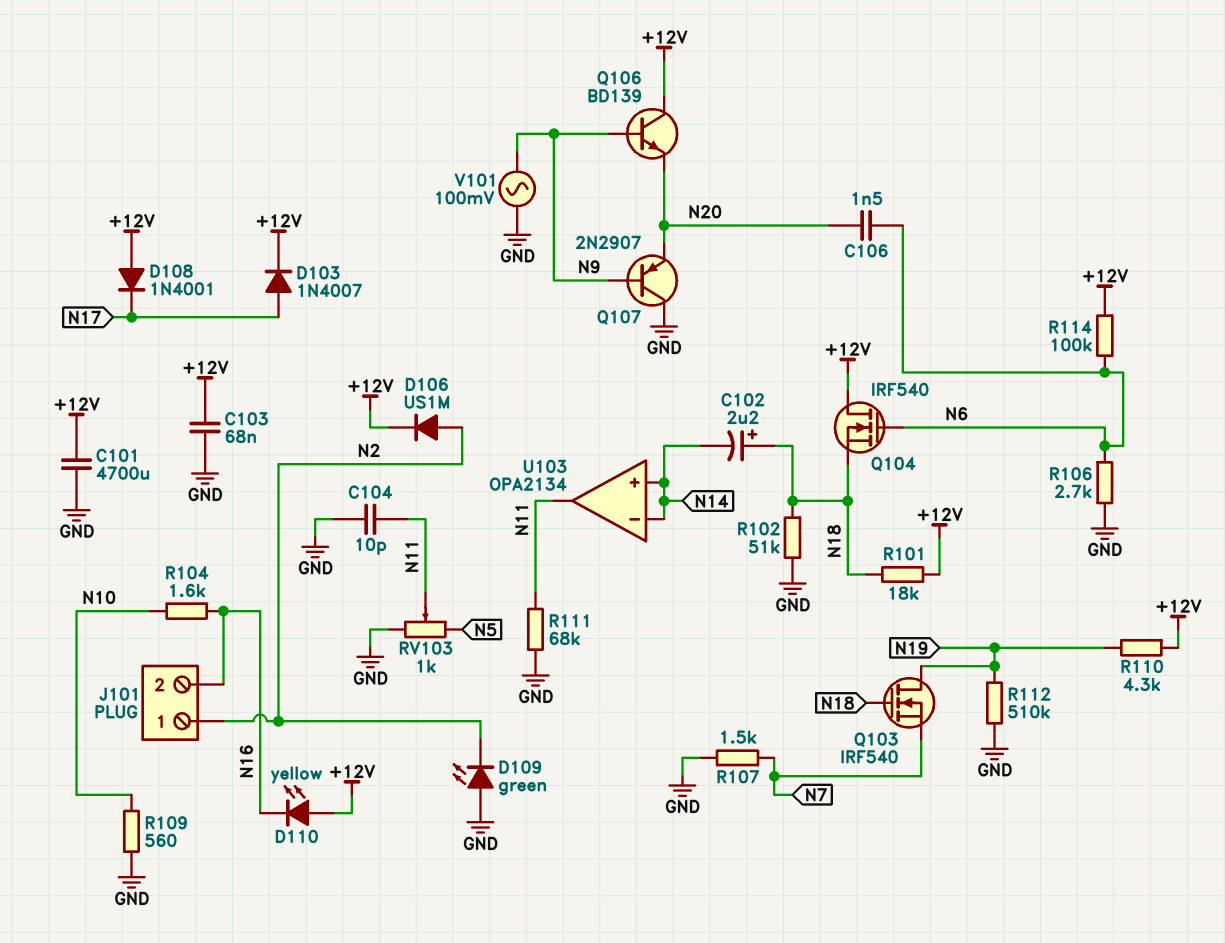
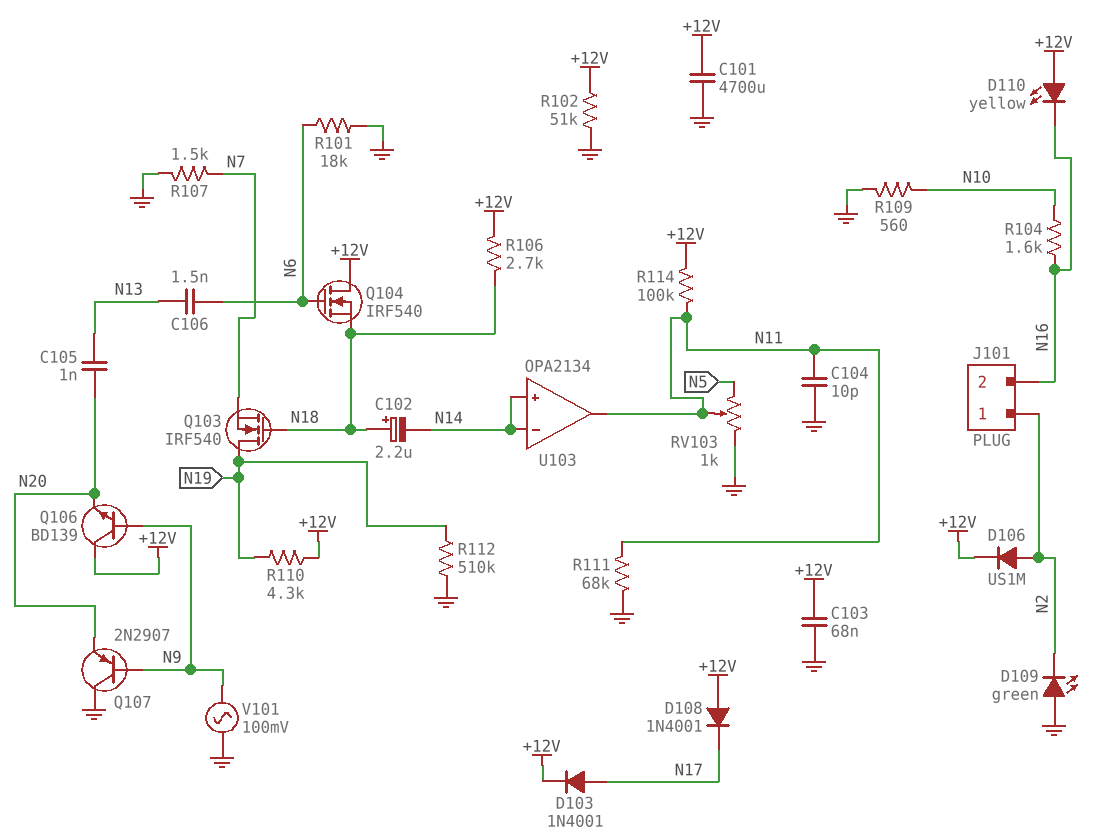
C105: none -> 1nF (N13, N20)
C106: 1.5nF (N6, N20) -> 1.5nF (N6, N13)
D103: diode 1N4007 (A N17, K +12V) -> diode 1N4001 (A N17, K +12V)
R101: 18k (+12V, N18) -> 18k (GND, N6)
R102: 51k (GND, N18) -> 51k (+12V, GND)
R106: 2.7k (GND, N6) -> 2.7k (+12V, N18)
R114: 100k (+12V, N6) -> 100k (+12V, N11)

